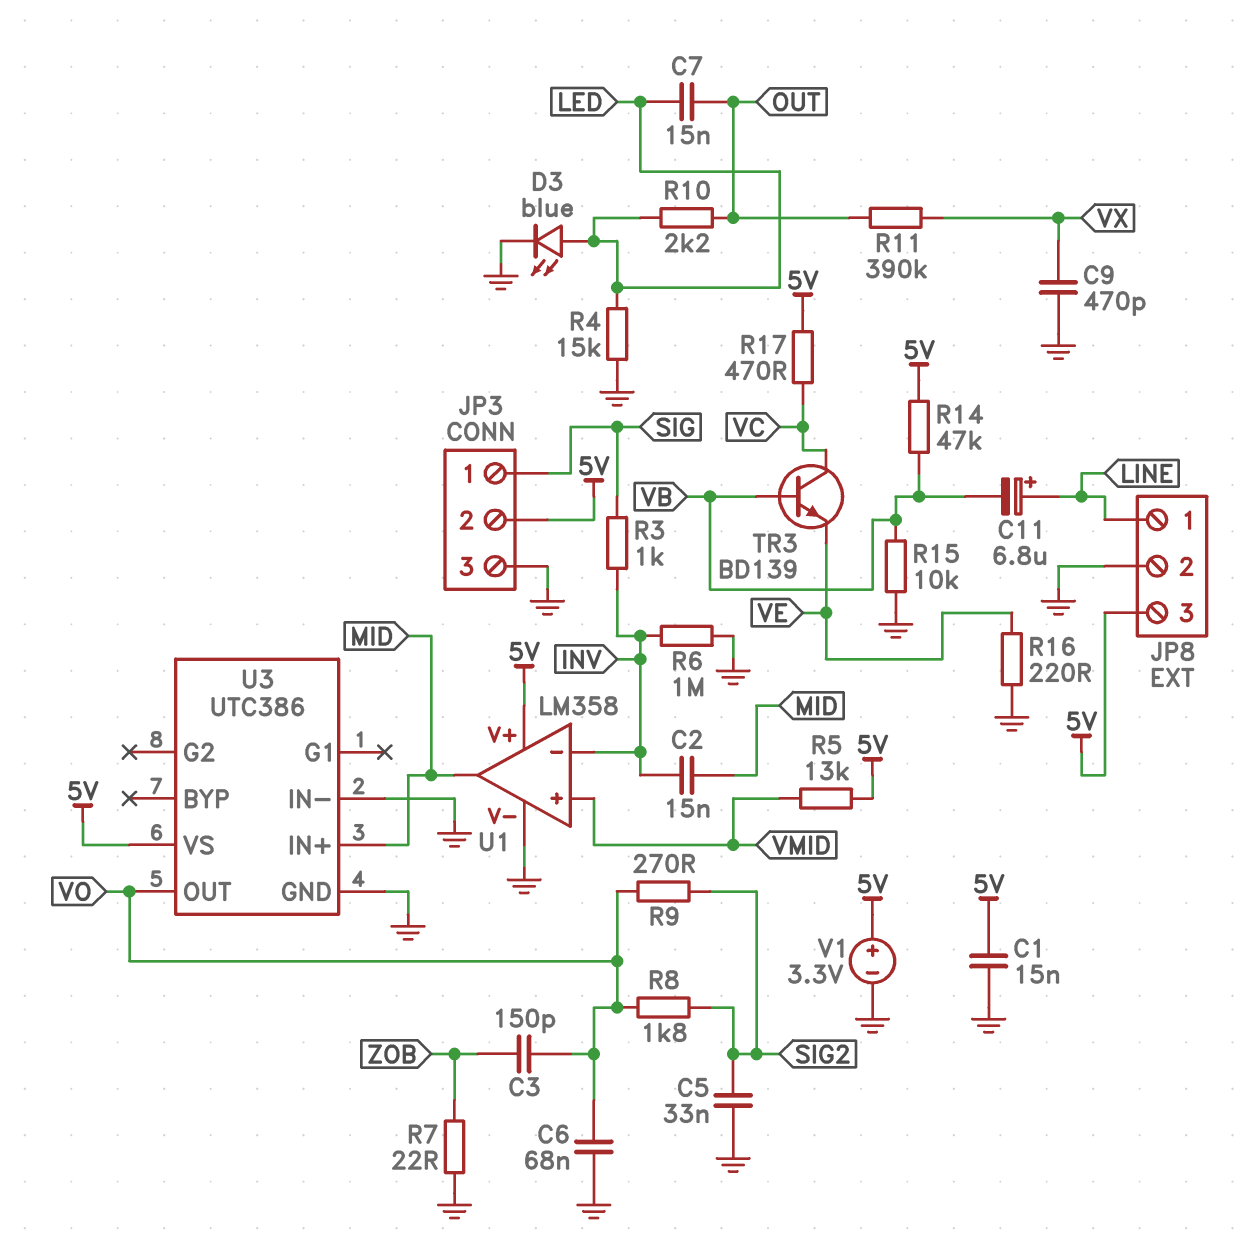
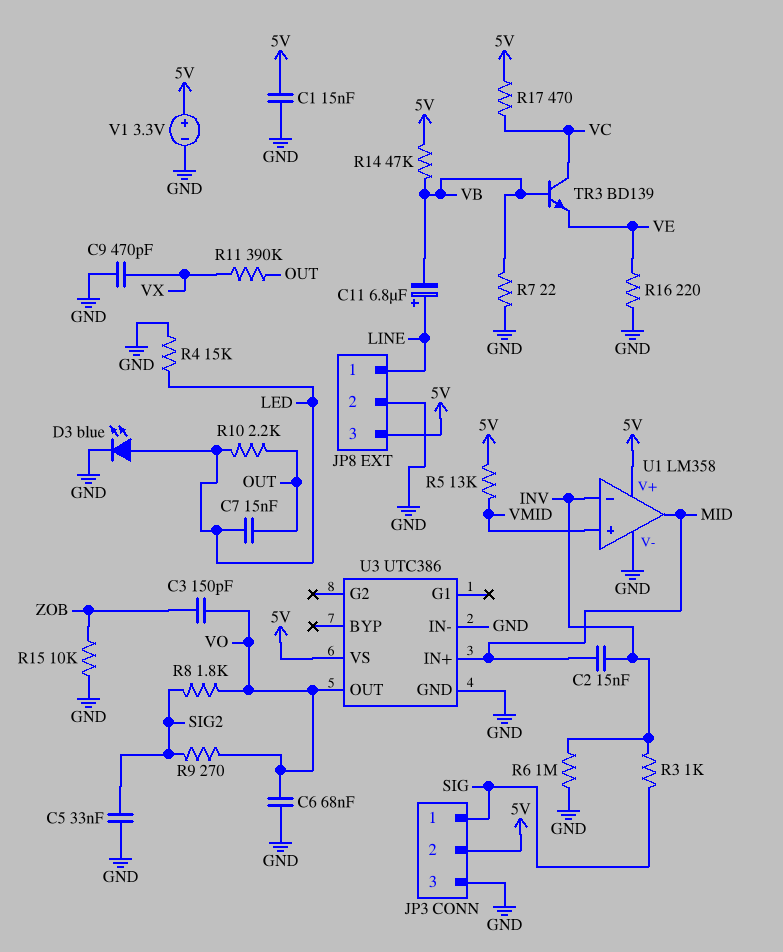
R7: 22 (GND, ZOB) -> 22 (GND, VB)
R15: 10k (GND, VB) -> 10k (GND, ZOB)

